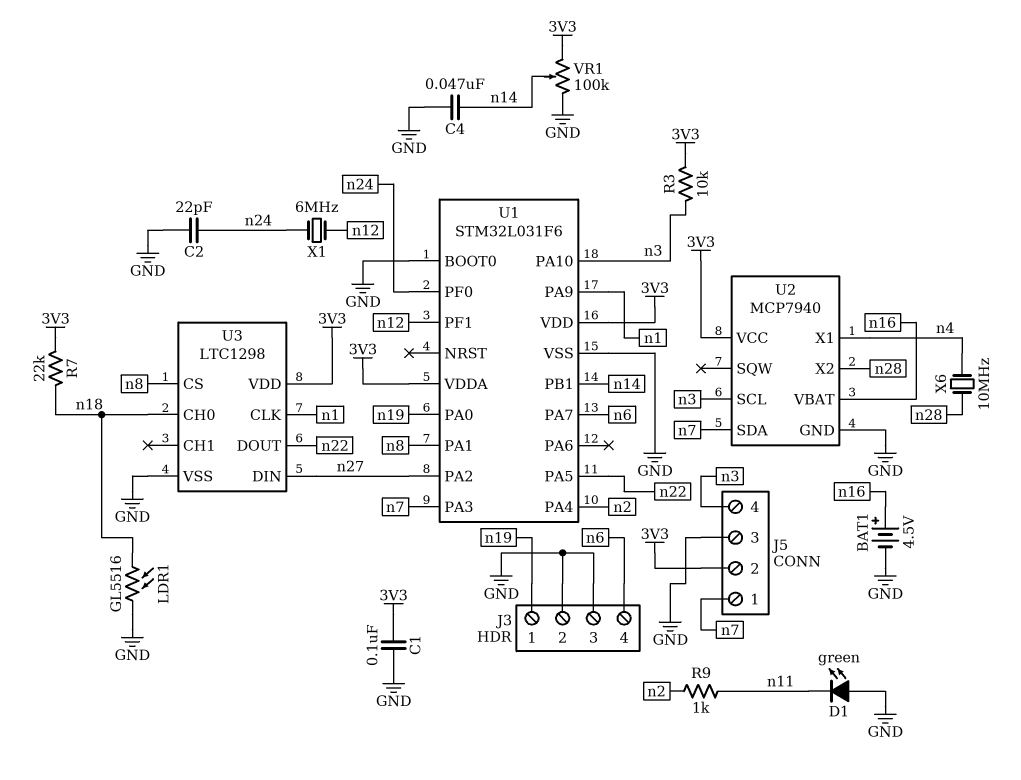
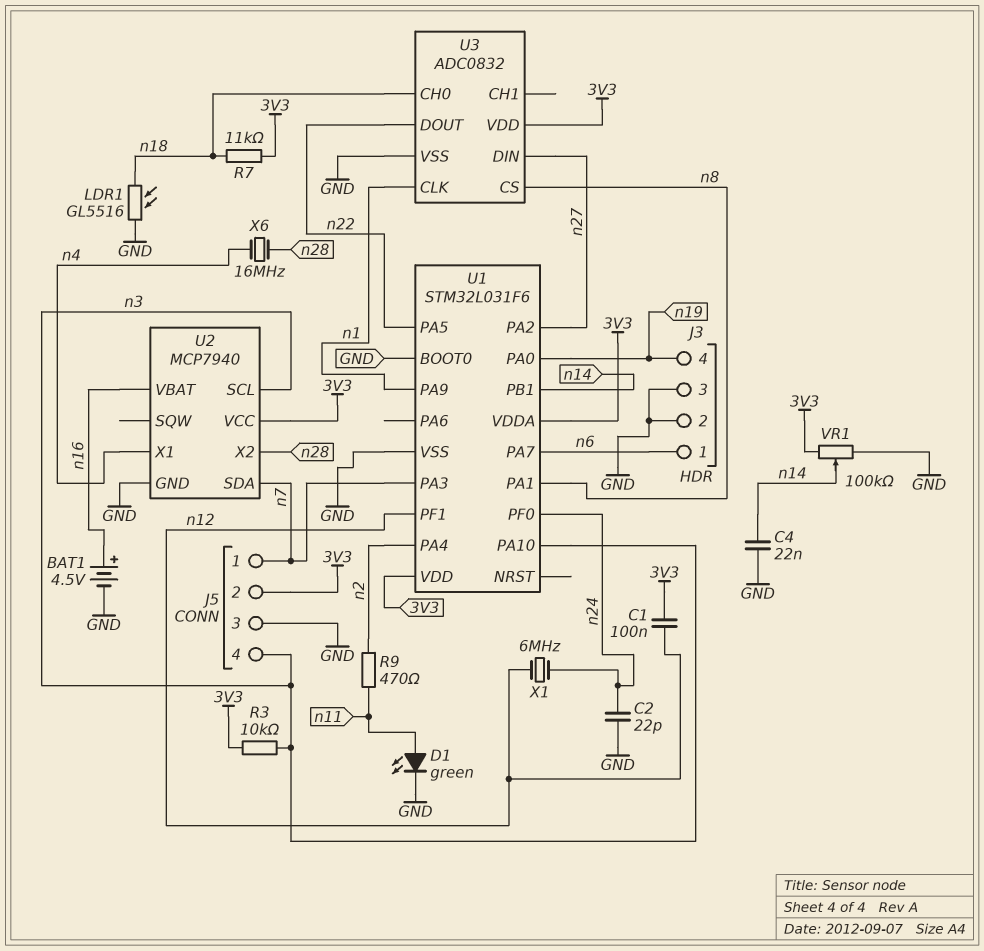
C1: 100nF (3V3, GND) -> 100nF (3V3, n12)
C4: 47nF (GND, n14) -> 22nF (GND, n14)
D1: LED green (A GND, K n11) -> LED green (A n11, K GND)
J3 pin 1: n19 -> n6
J3 pin 4: n6 -> n19
R7: 22k (3V3, n18) -> 11k (3V3, n18)
R9: 1k (n2, n11) -> 470 (n2, n11)
U3: LTC1298 -> ADC0832
X6: 10MHz (n4, n28) -> 16MHz (n4, n28)

